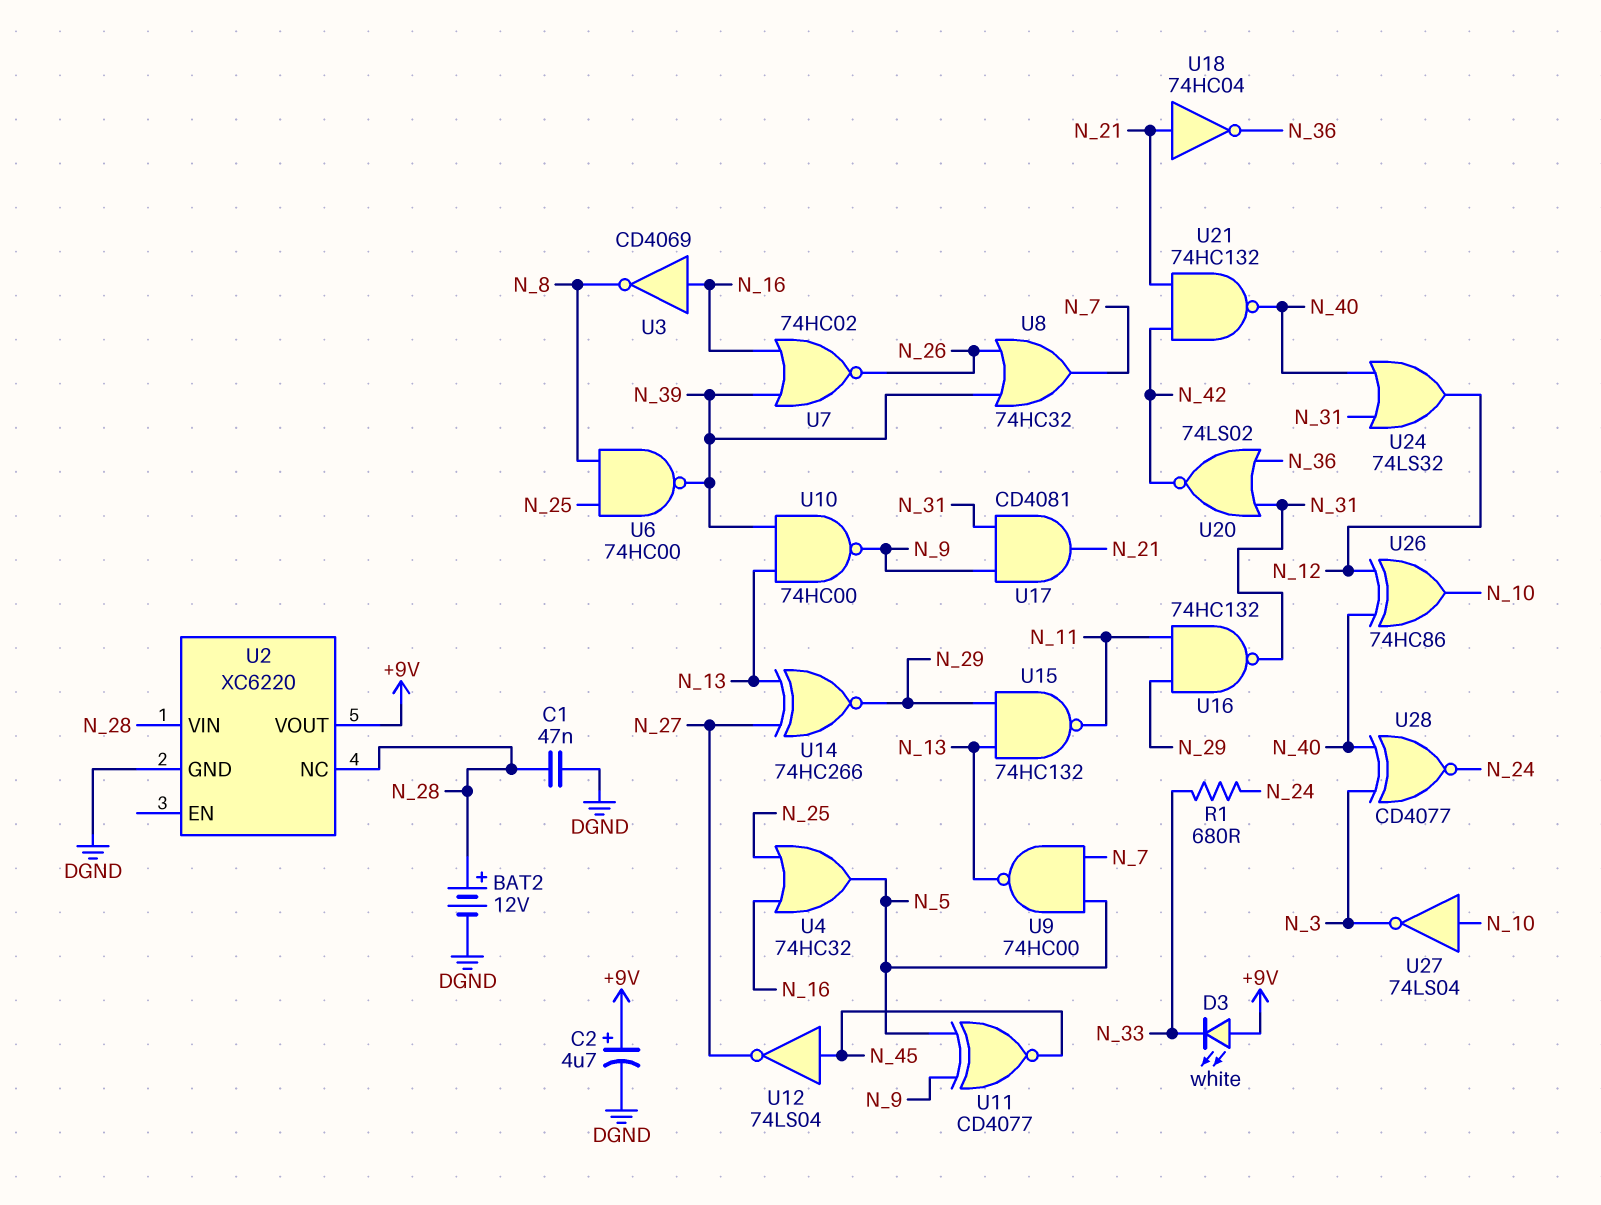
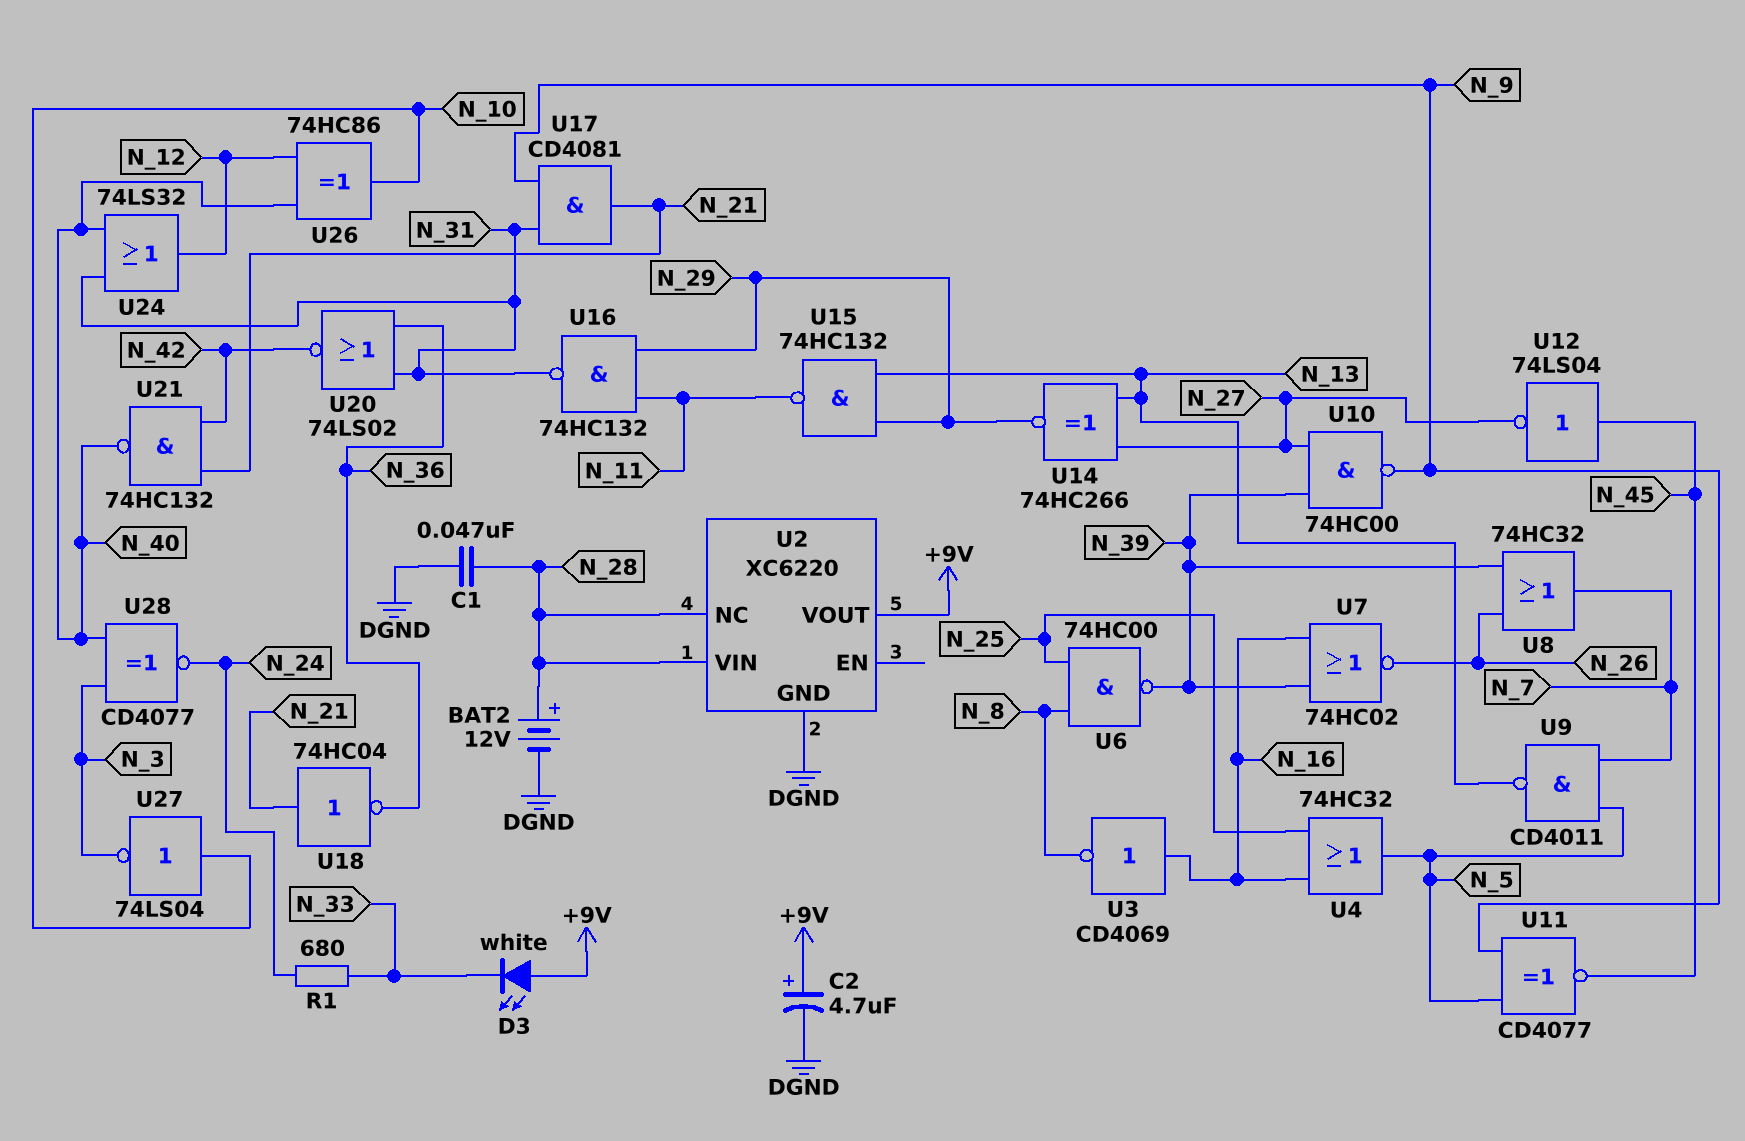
U9: NAND 74HC00 (in N_5, in N_7, out N_13) -> NAND CD4011 (in N_5, in N_7, out N_13)
U10: NAND 74HC00 (in N_13, in N_39, out N_9) -> NAND 74HC00 (in N_27, in N_39, out N_9)

